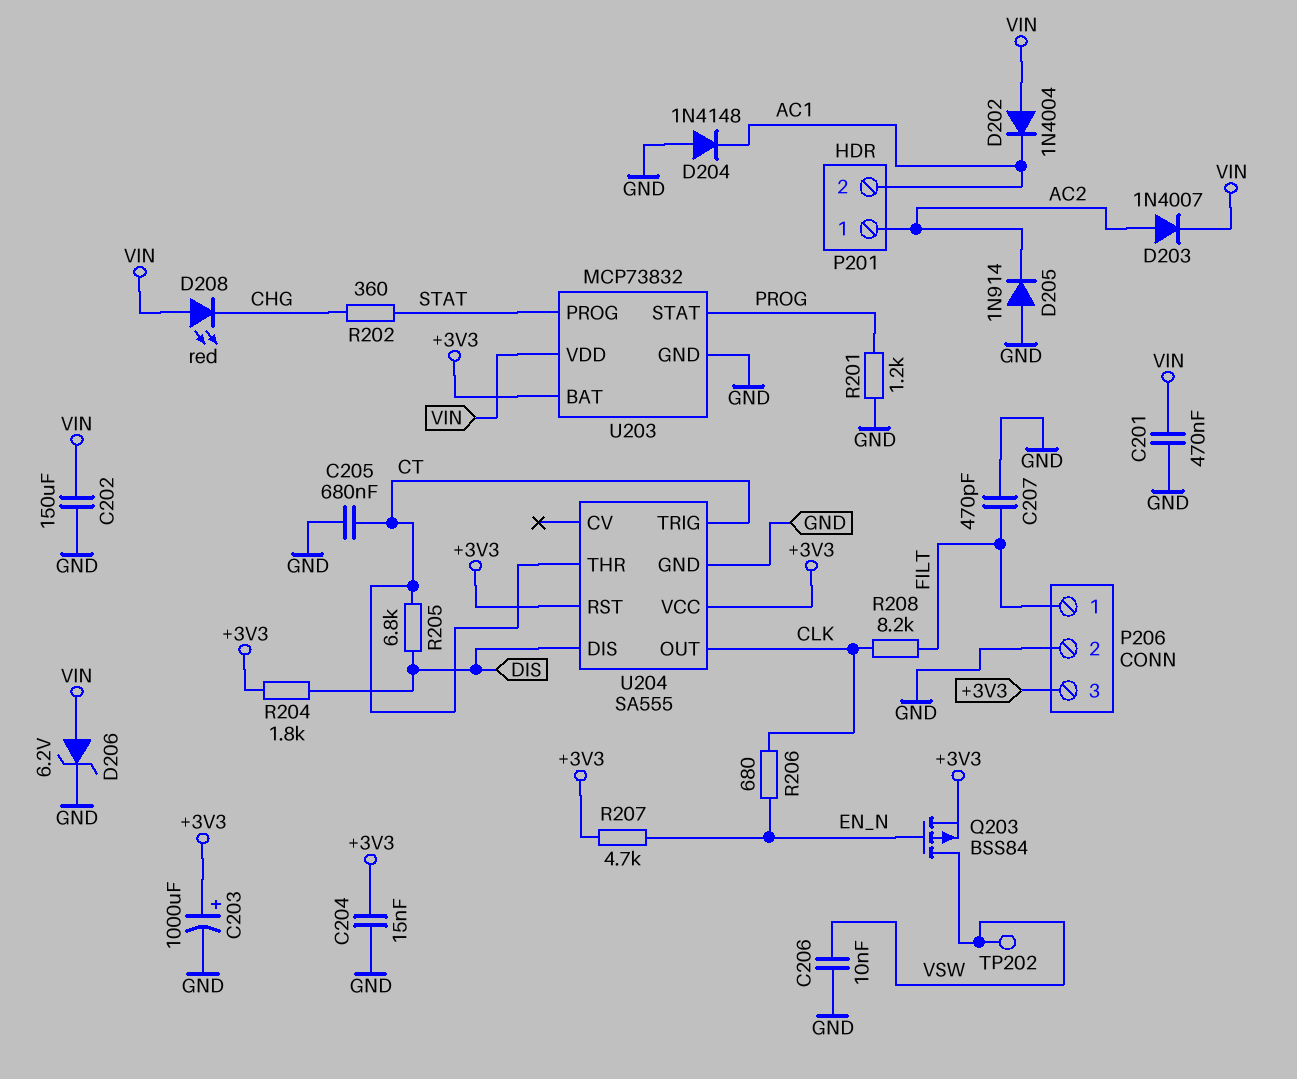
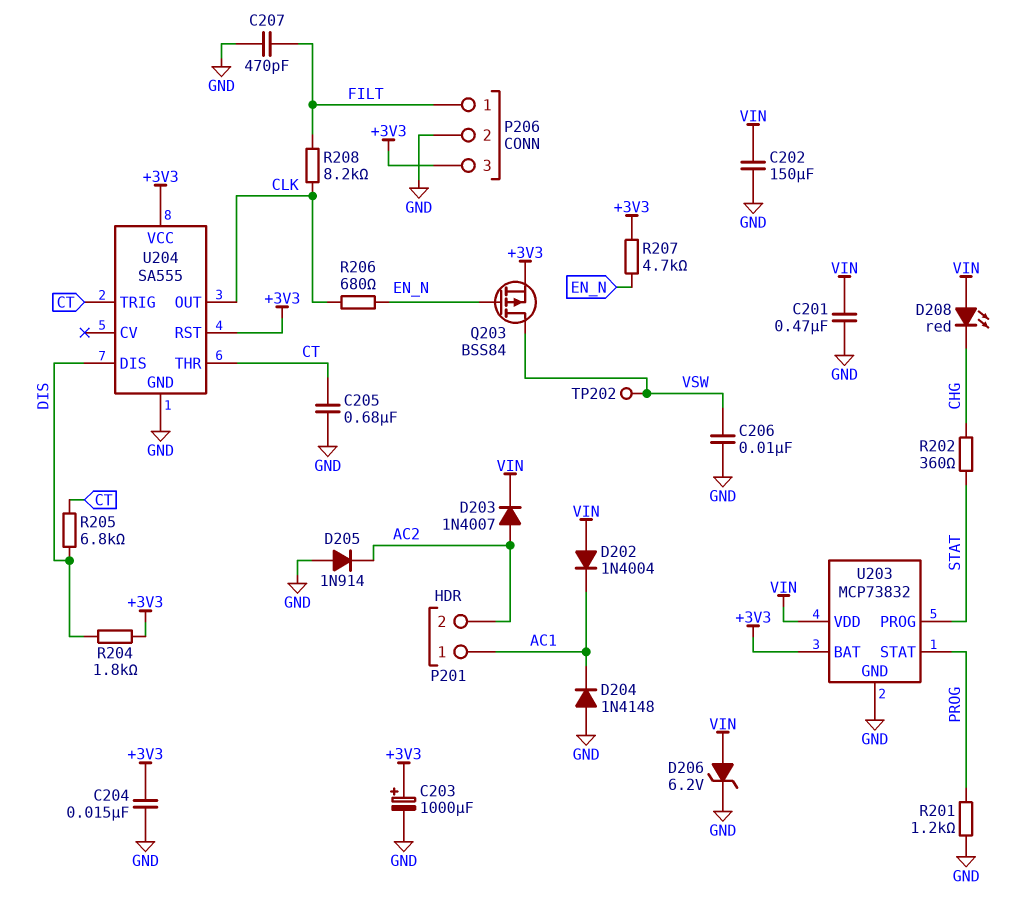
P201 pin 1: AC2 -> AC1
P201 pin 2: AC1 -> AC2

